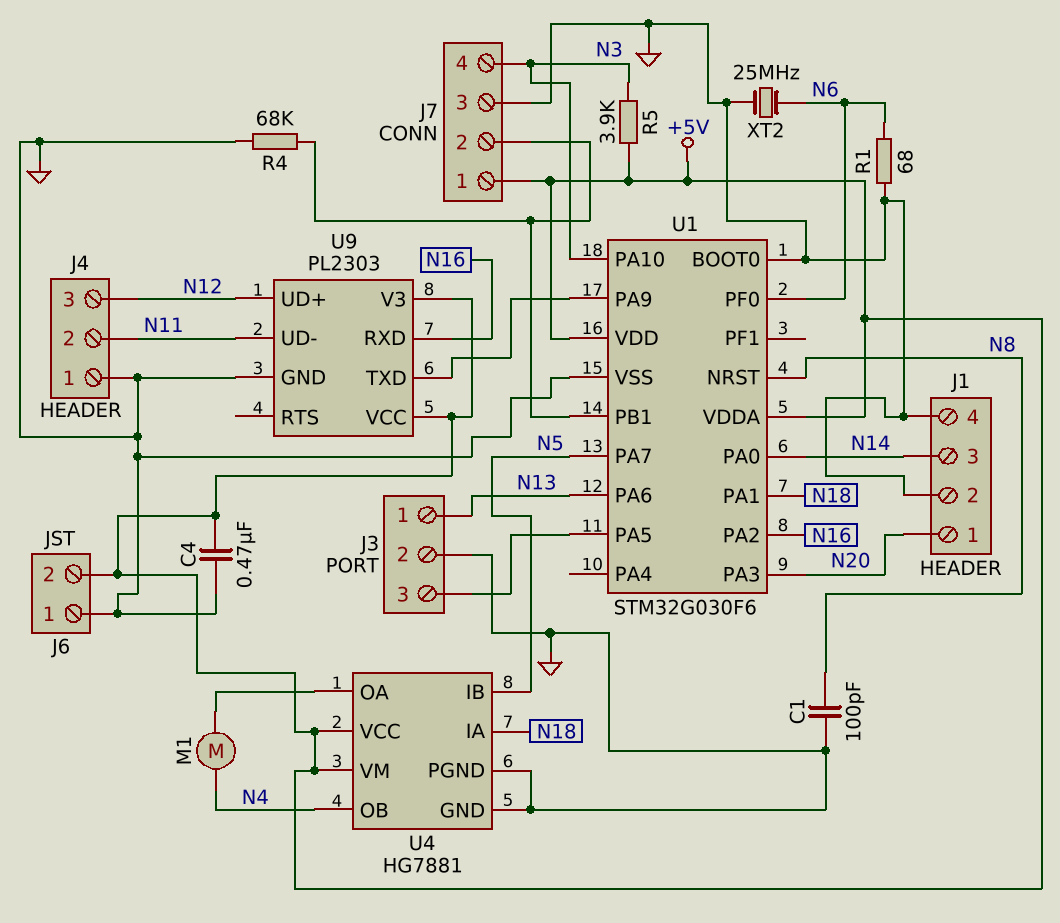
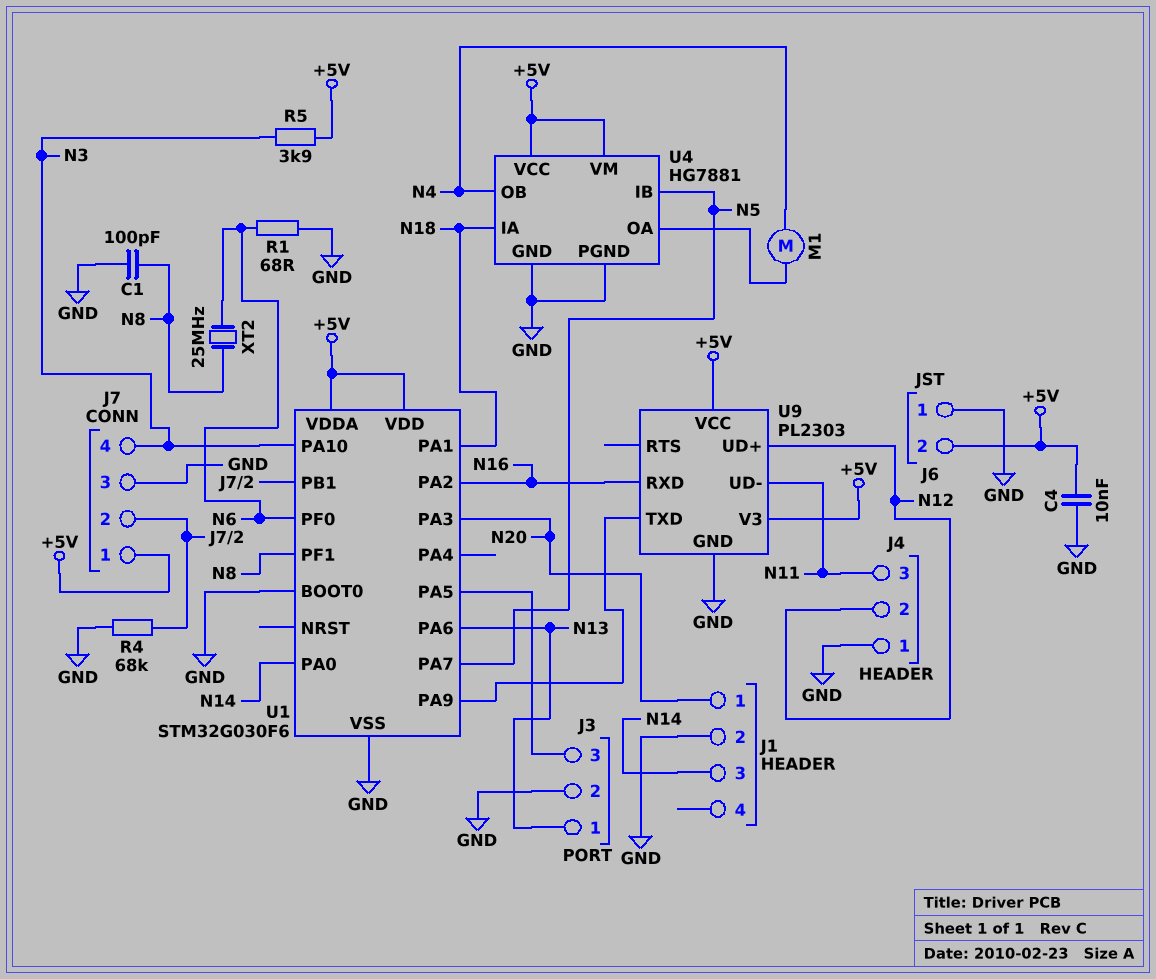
C4: 470nF (+5V, GND) -> 10nF (+5V, GND)
J1 pin 4: GND -> none
J4 pin 2: N11 -> N12
J4 pin 3: N12 -> N11
U1 pin NRST: N8 -> none
U1 pin PF1: none -> N8
XT2: 25MHz (GND, N6) -> 25MHz (N6, N8)

